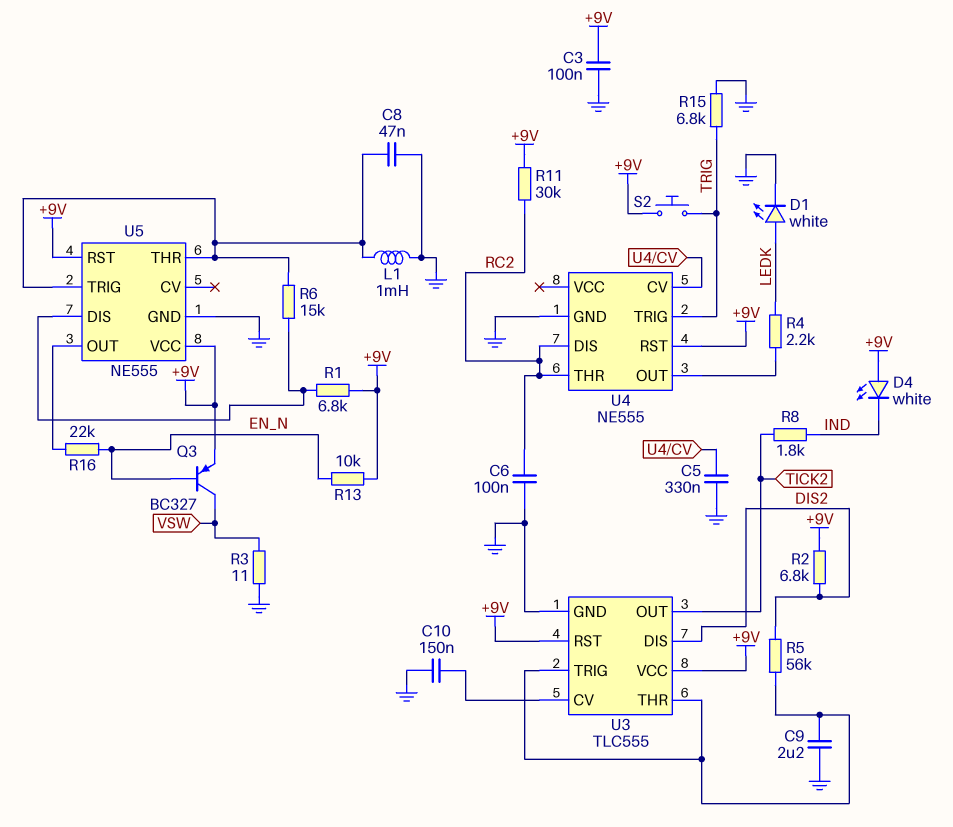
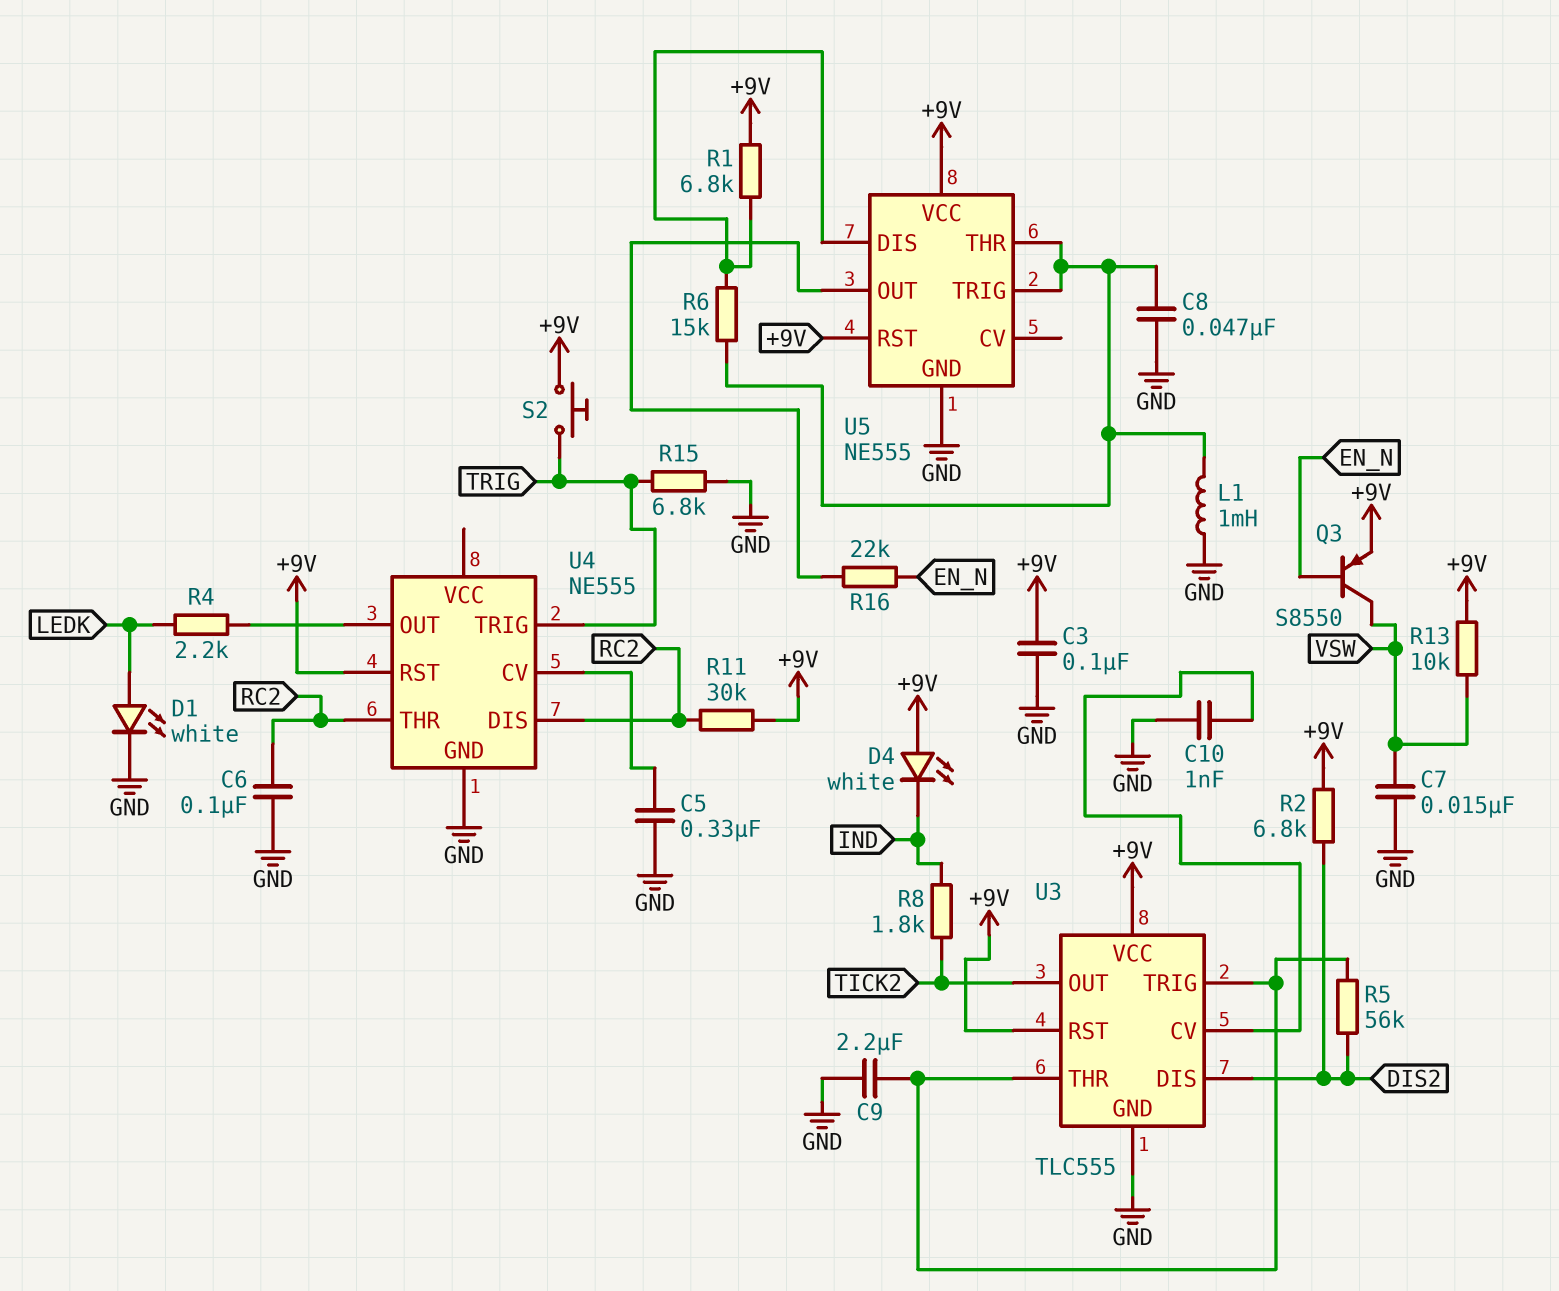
C7: none -> 15nF (GND, VSW)
C10: 150nF (GND, U3/CV) -> 1nF (GND, U3/CV)
Q3: PNP BC327 (B EN_N, C VSW, E +9V) -> PNP S8550 (B EN_N, C VSW, E +9V)
R3: 11 (GND, VSW) -> none
R13: 10k (+9V, EN_N) -> 10k (+9V, VSW)

